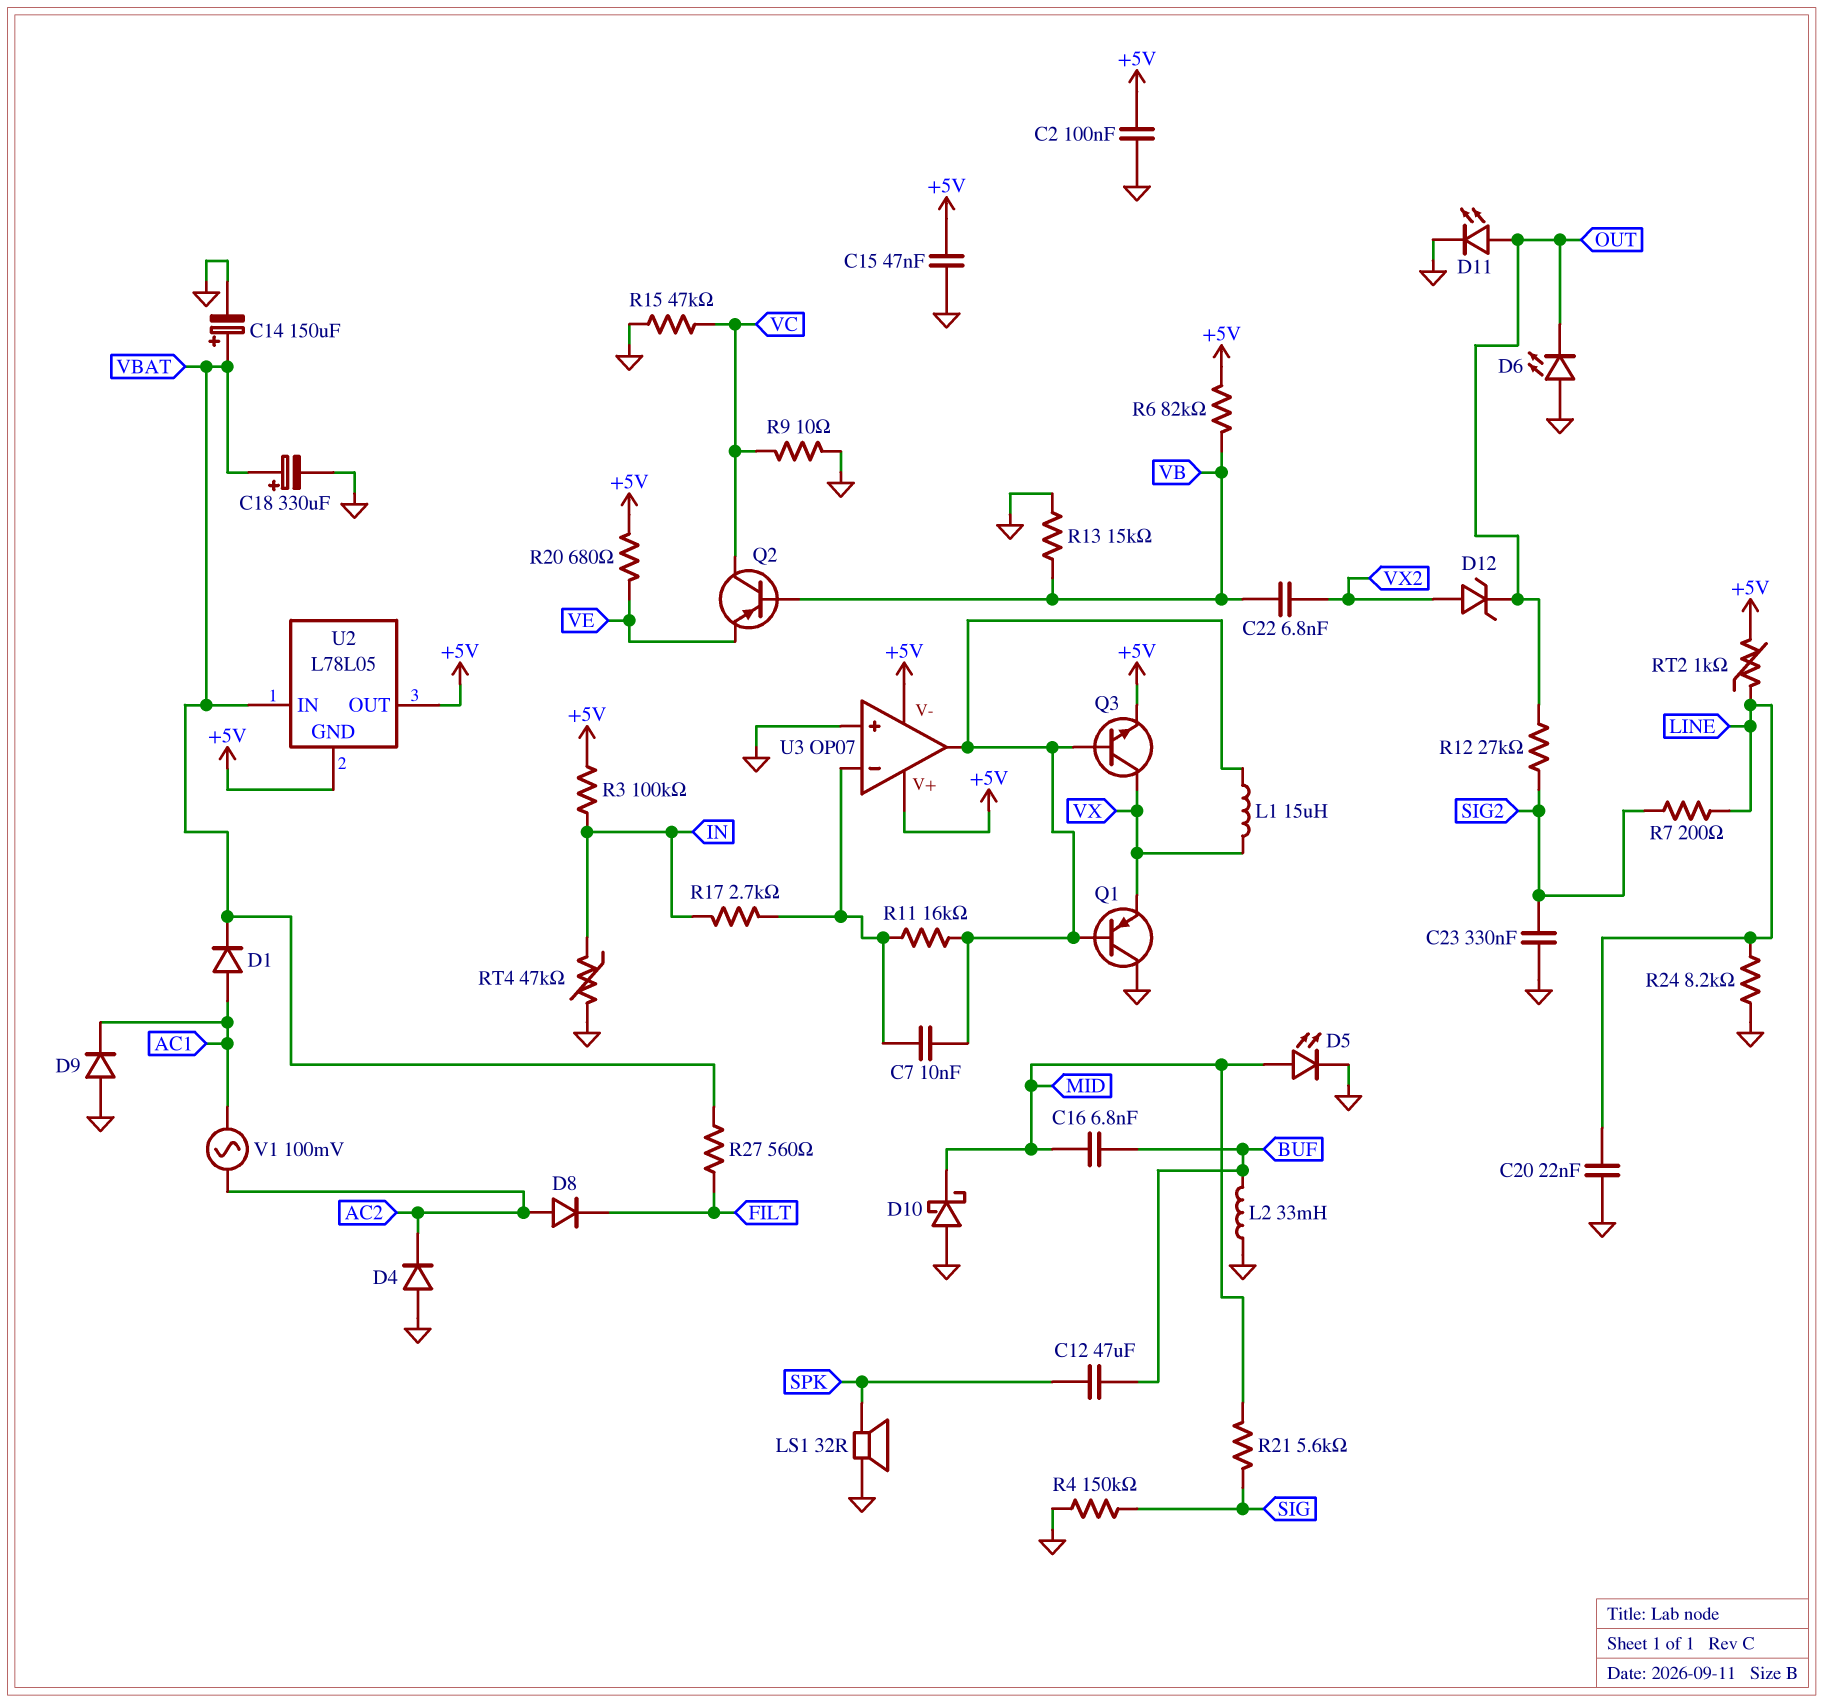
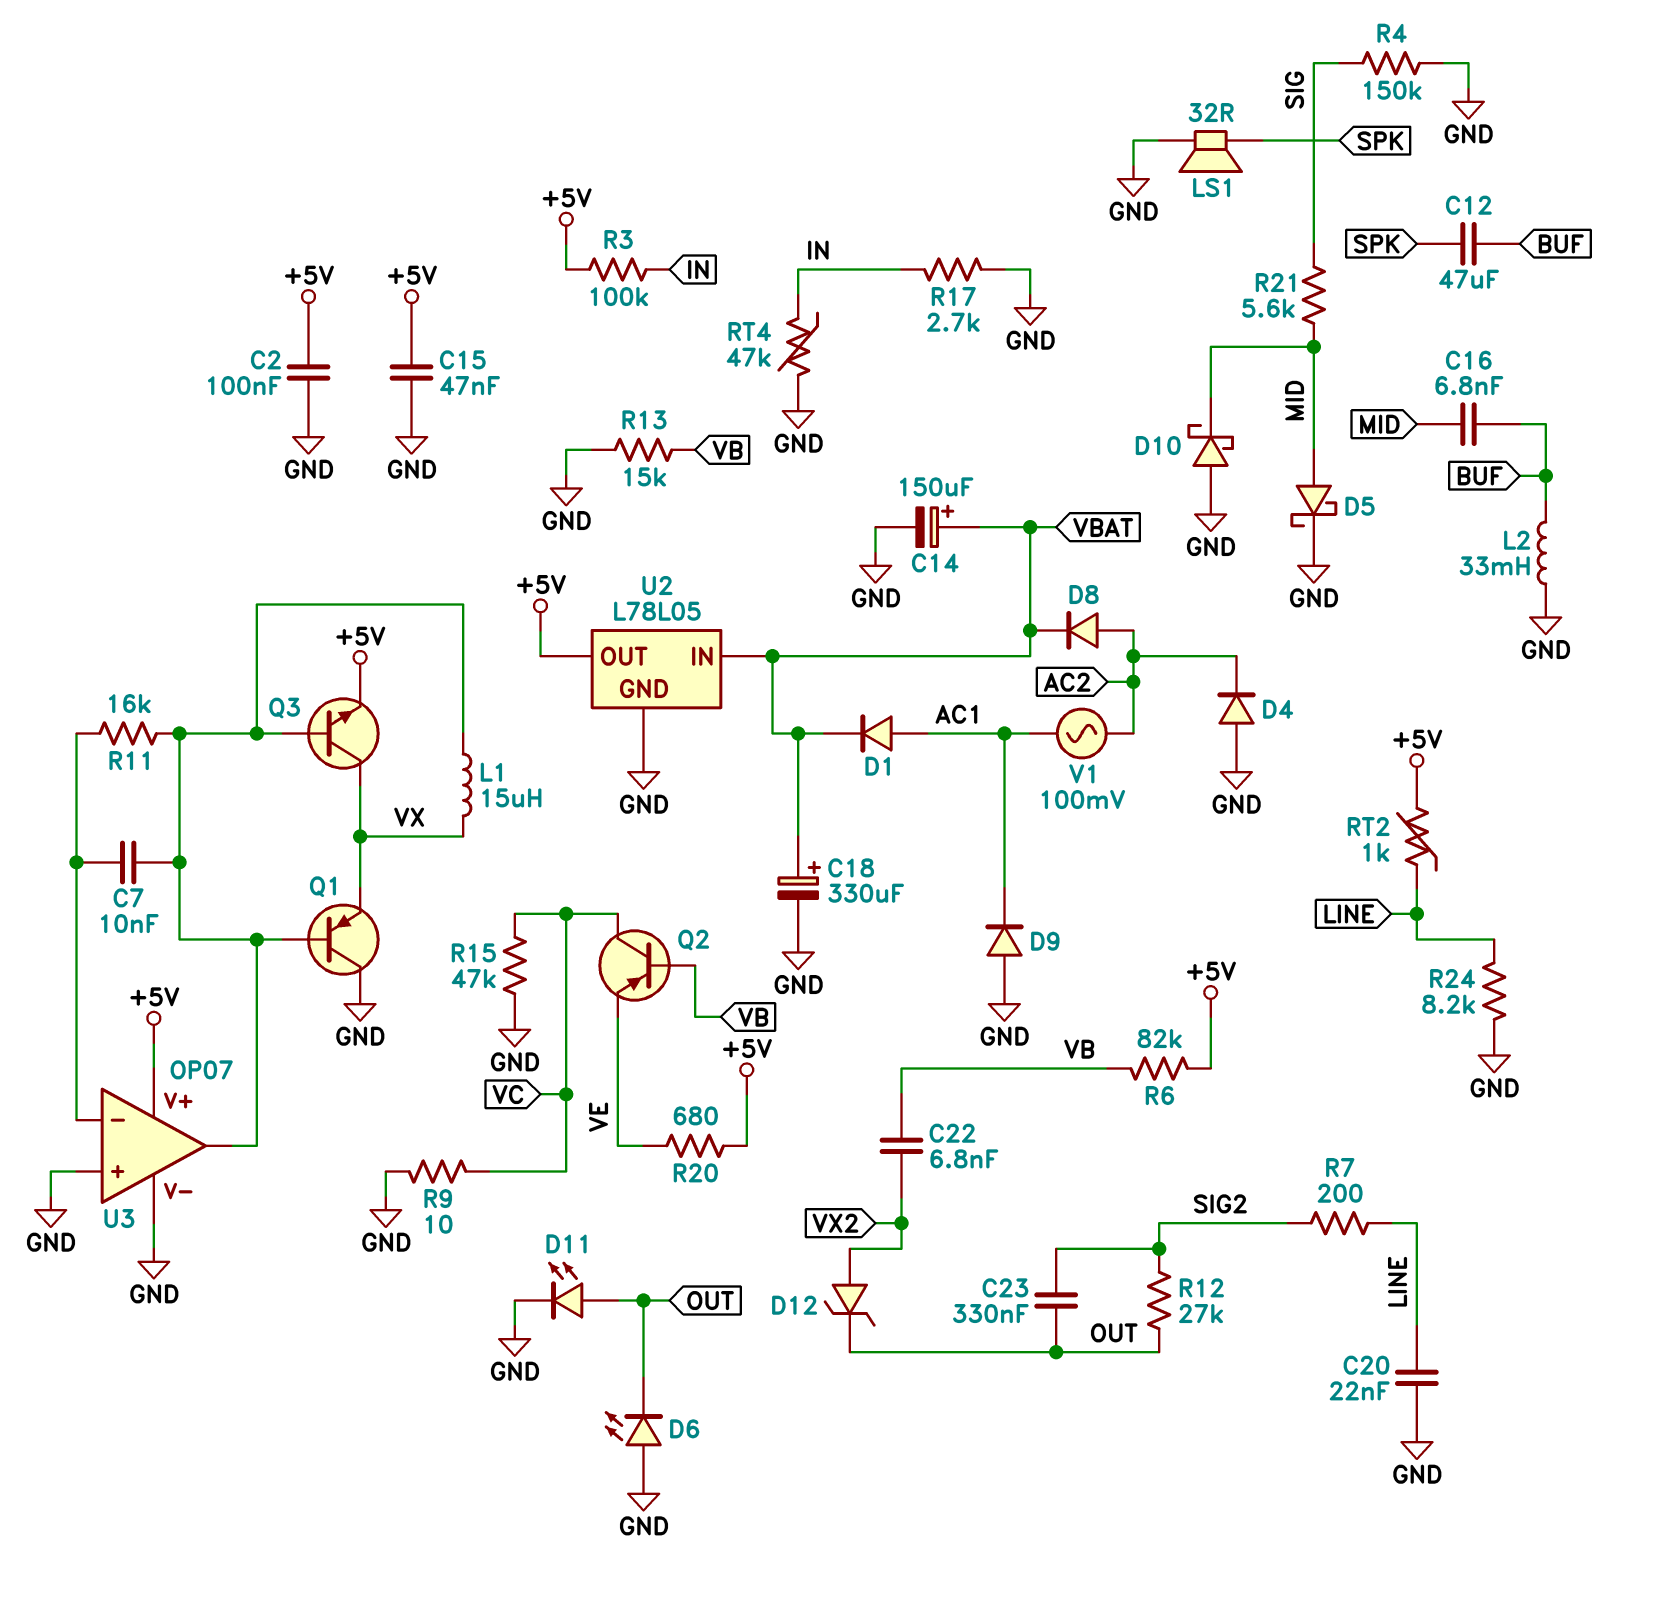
C23: 330nF (GND, SIG2) -> 330nF (OUT, SIG2)
D5: LED (A MID, K GND) -> schottky (A MID, K GND)
D8: diode (A AC2, K FILT) -> diode (A AC2, K VBAT)
R17: 2.7k (IN, U3/in-) -> 2.7k (GND, IN)
R27: 560 (FILT, VBAT) -> none
U2 pin GND: +5V -> GND
U3 pin V-: +5V -> GND

